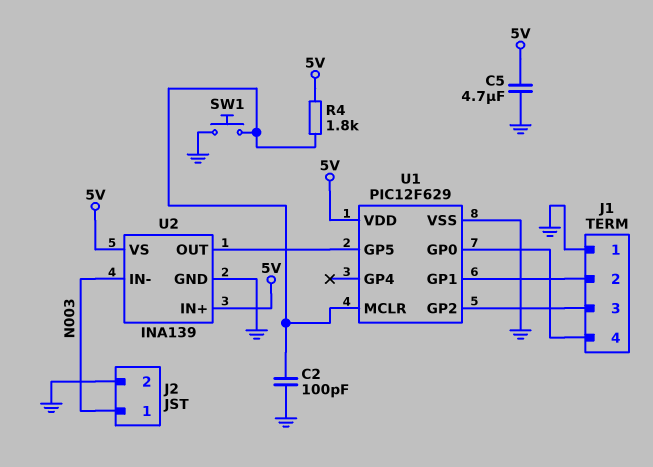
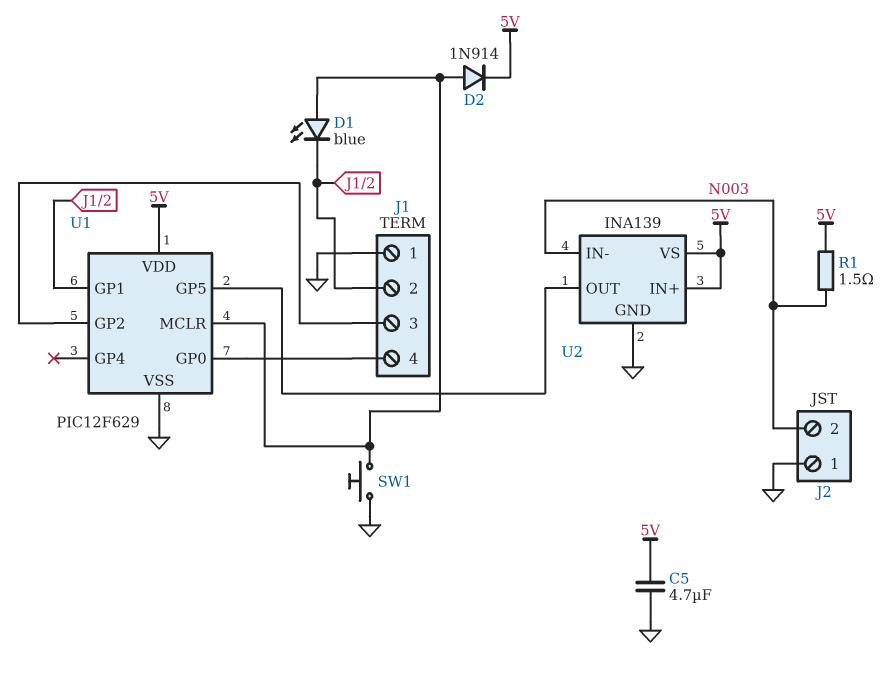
C2: 100pF (GND, U1/MCLR) -> none
D1: none -> LED blue (A U1/MCLR, K J1/2)
D2: none -> diode 1N914 (A U1/MCLR, K 5V)
J2 pin 1: N003 -> GND
J2 pin 2: GND -> N003
R1: none -> 1.5 (5V, N003)
R4: 1.8k (5V, U1/MCLR) -> none

